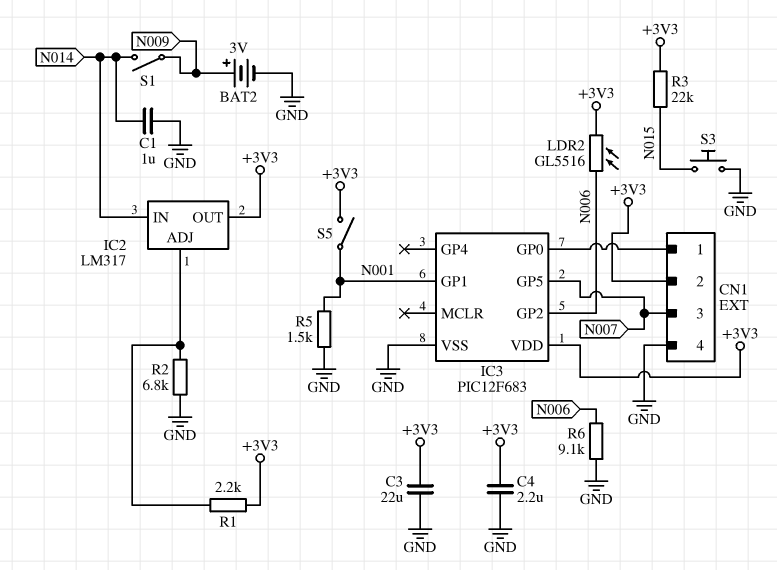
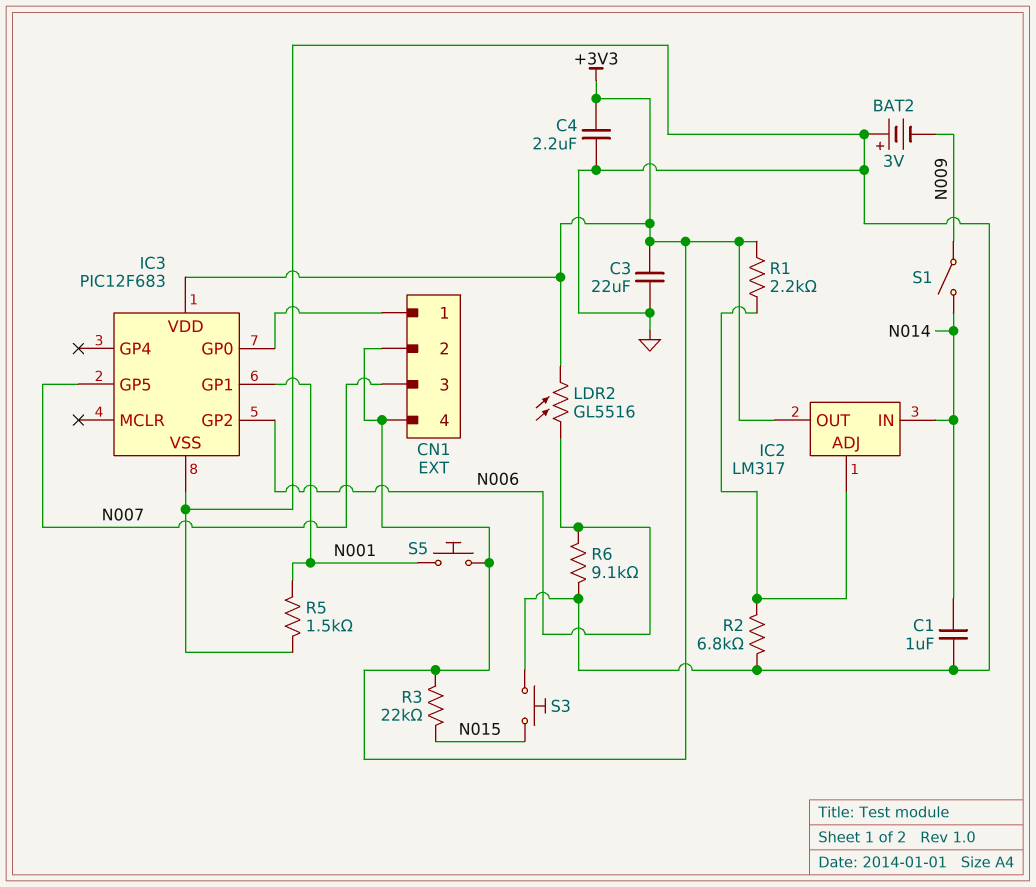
BAT2: 3V (plus N009, minus GND) -> 3V (plus GND, minus N009)
CN1 pin 4: GND -> +3V3
S5: switch (+3V3, N001) -> button (+3V3, N001)

